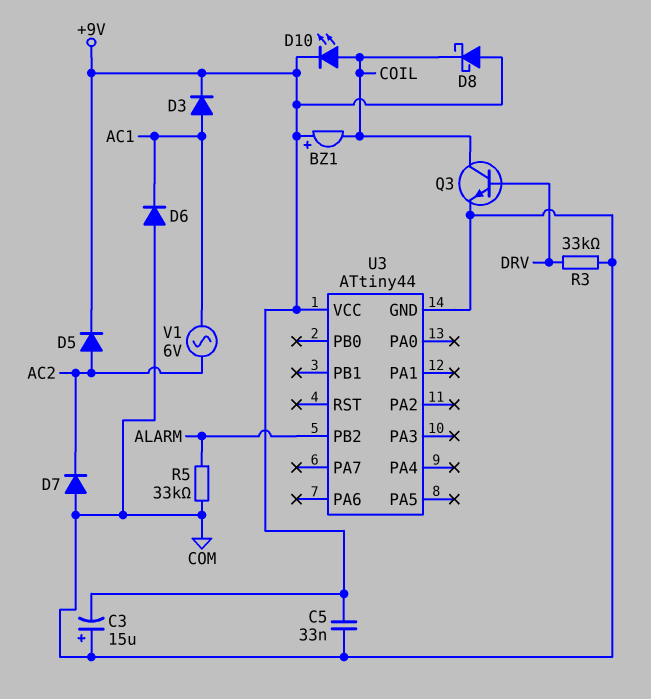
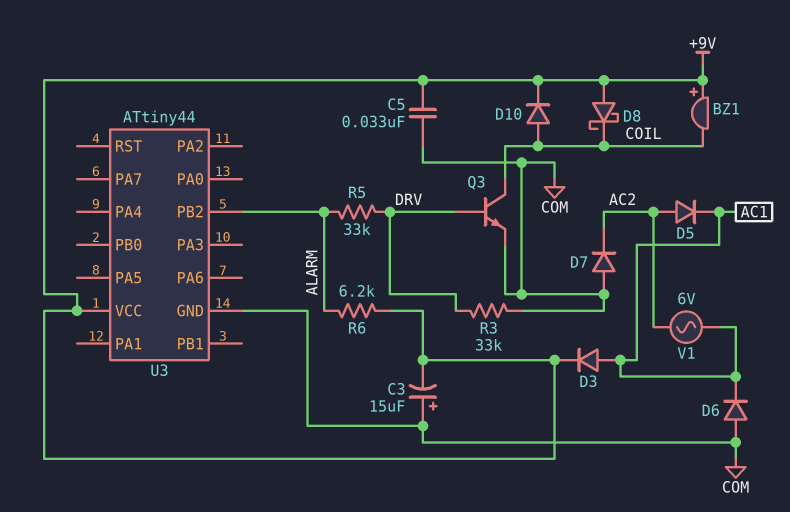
D5: diode (A AC2, K +9V) -> diode (A AC2, K AC1)
D10: LED (A COIL, K +9V) -> diode (A COIL, K +9V)
R5: 33k (ALARM, COM) -> 33k (ALARM, DRV)
R6: none -> 6.2k (+9V, ALARM)

